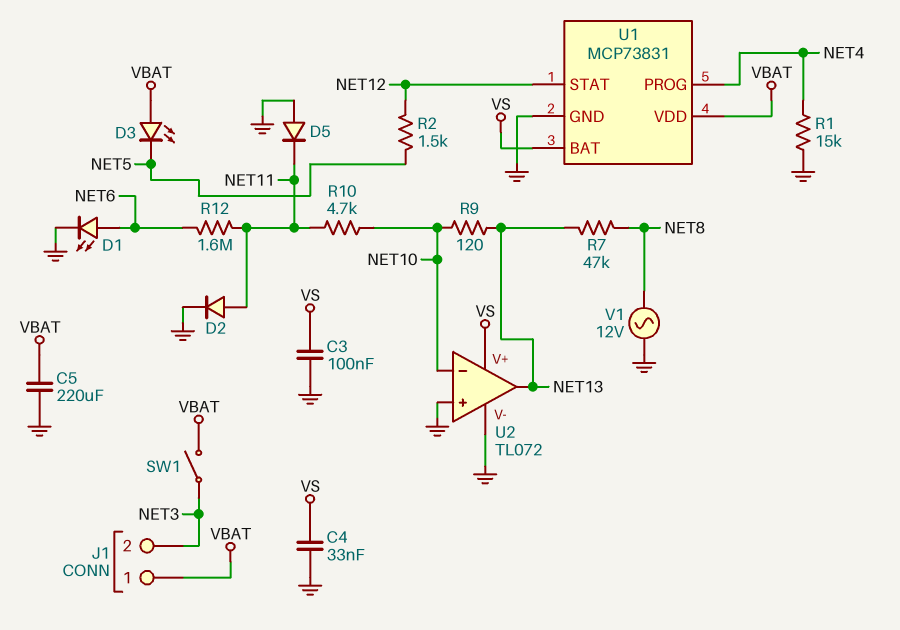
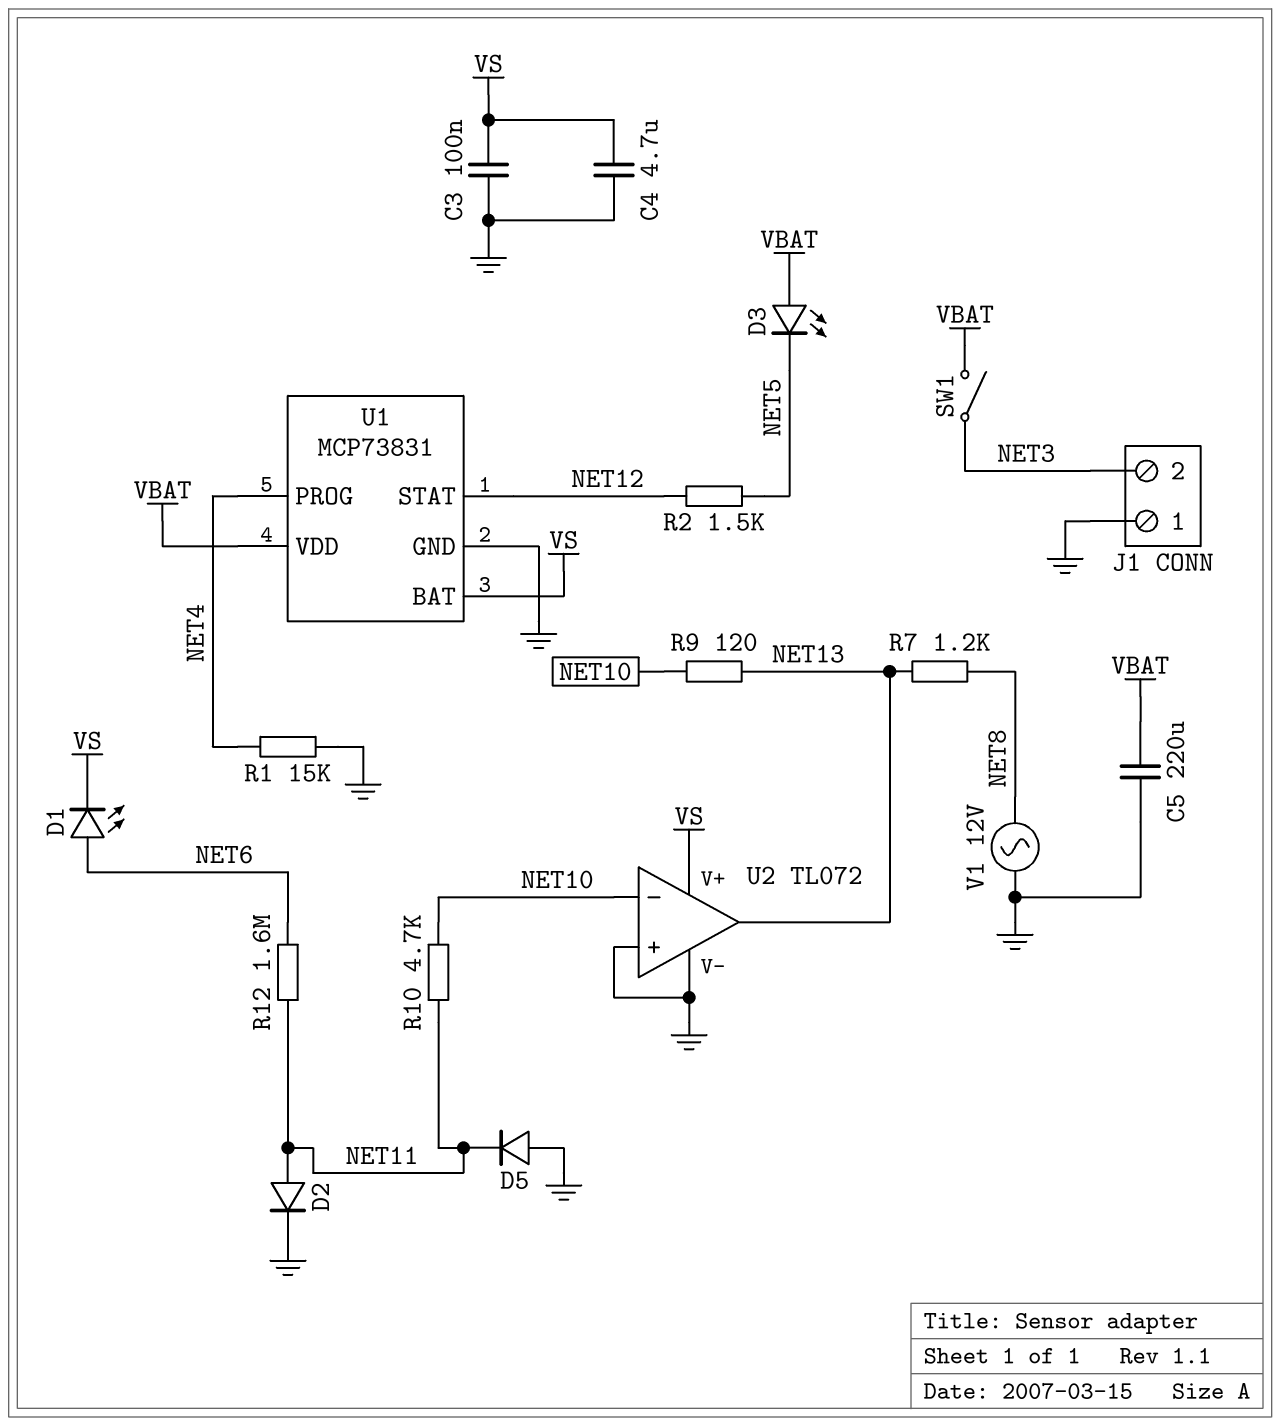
C4: 33nF (GND, VS) -> 4.7uF (GND, VS)
D1: LED (A NET6, K GND) -> LED (A NET6, K VS)
J1 pin 1: VBAT -> GND
R7: 47k (NET8, NET13) -> 1.2k (NET8, NET13)

